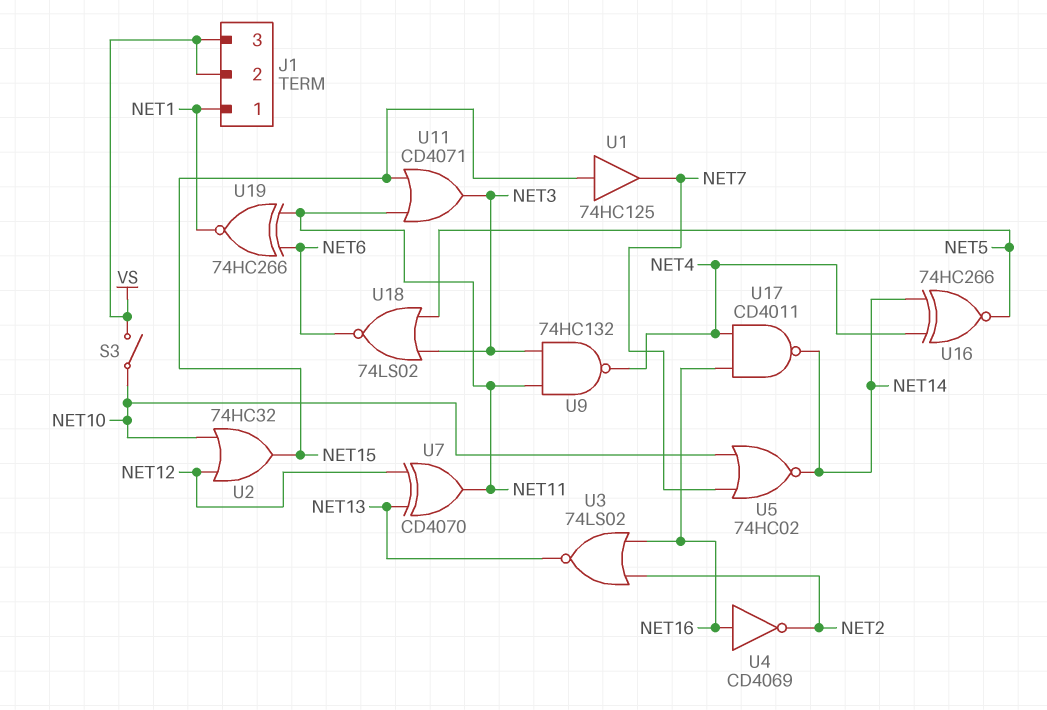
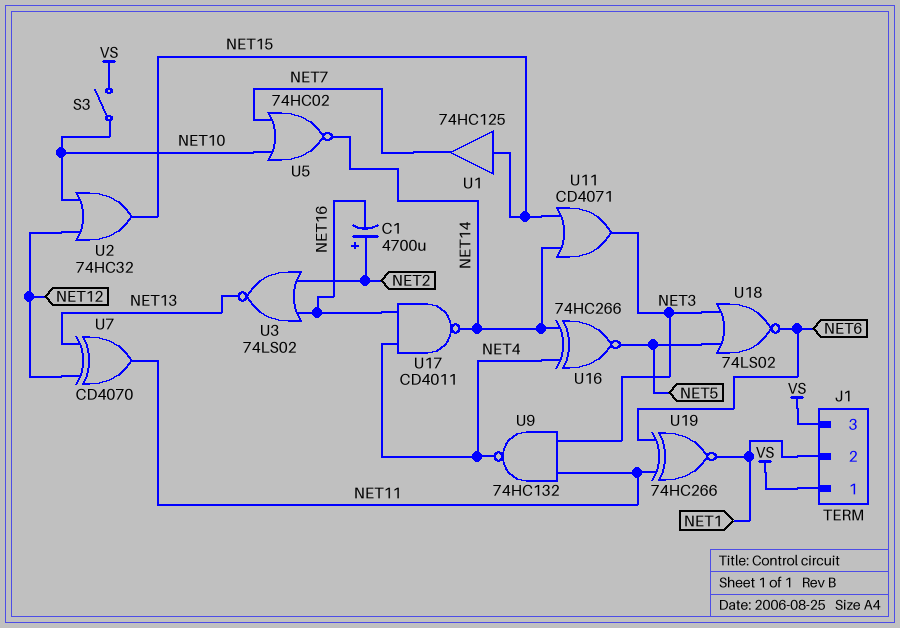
C1: none -> 4700uF (plus NET2, minus NET16)
J1 pin 1: NET1 -> VS
J1 pin 2: VS -> NET1
U4: NOT CD4069 (in NET16, out NET2) -> none
U11: OR CD4071 (in NET11, in NET15, out NET3) -> OR CD4071 (in NET14, in NET15, out NET3)

